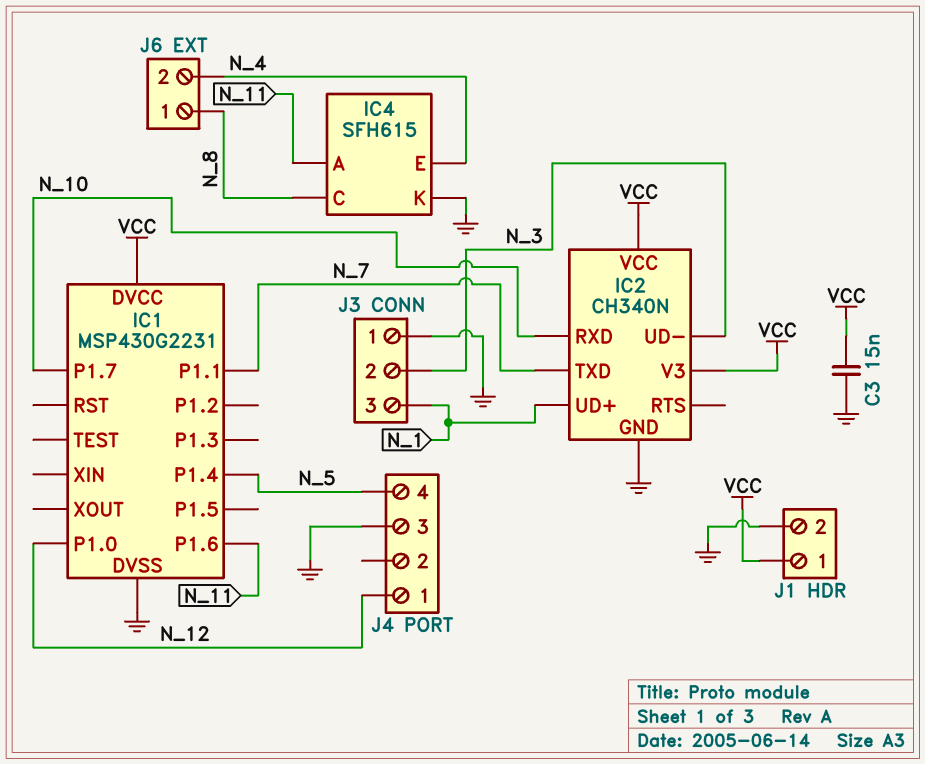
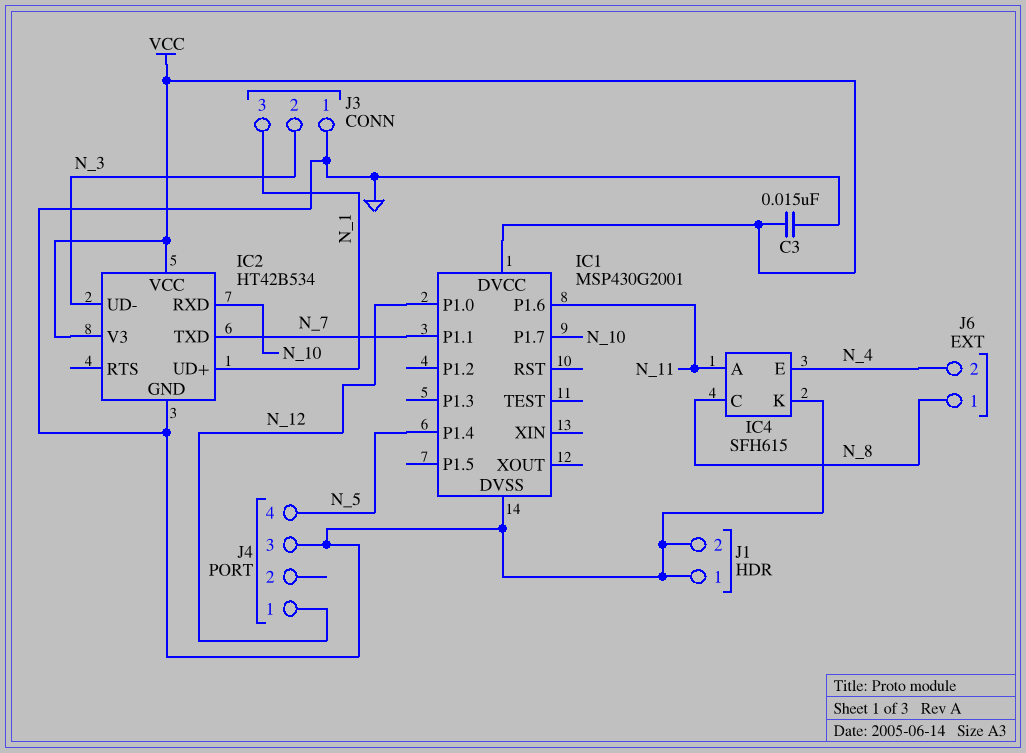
IC1: MSP430G2231 -> MSP430G2001
IC2: CH340N -> HT42B534
J1 pin 1: VCC -> GND

